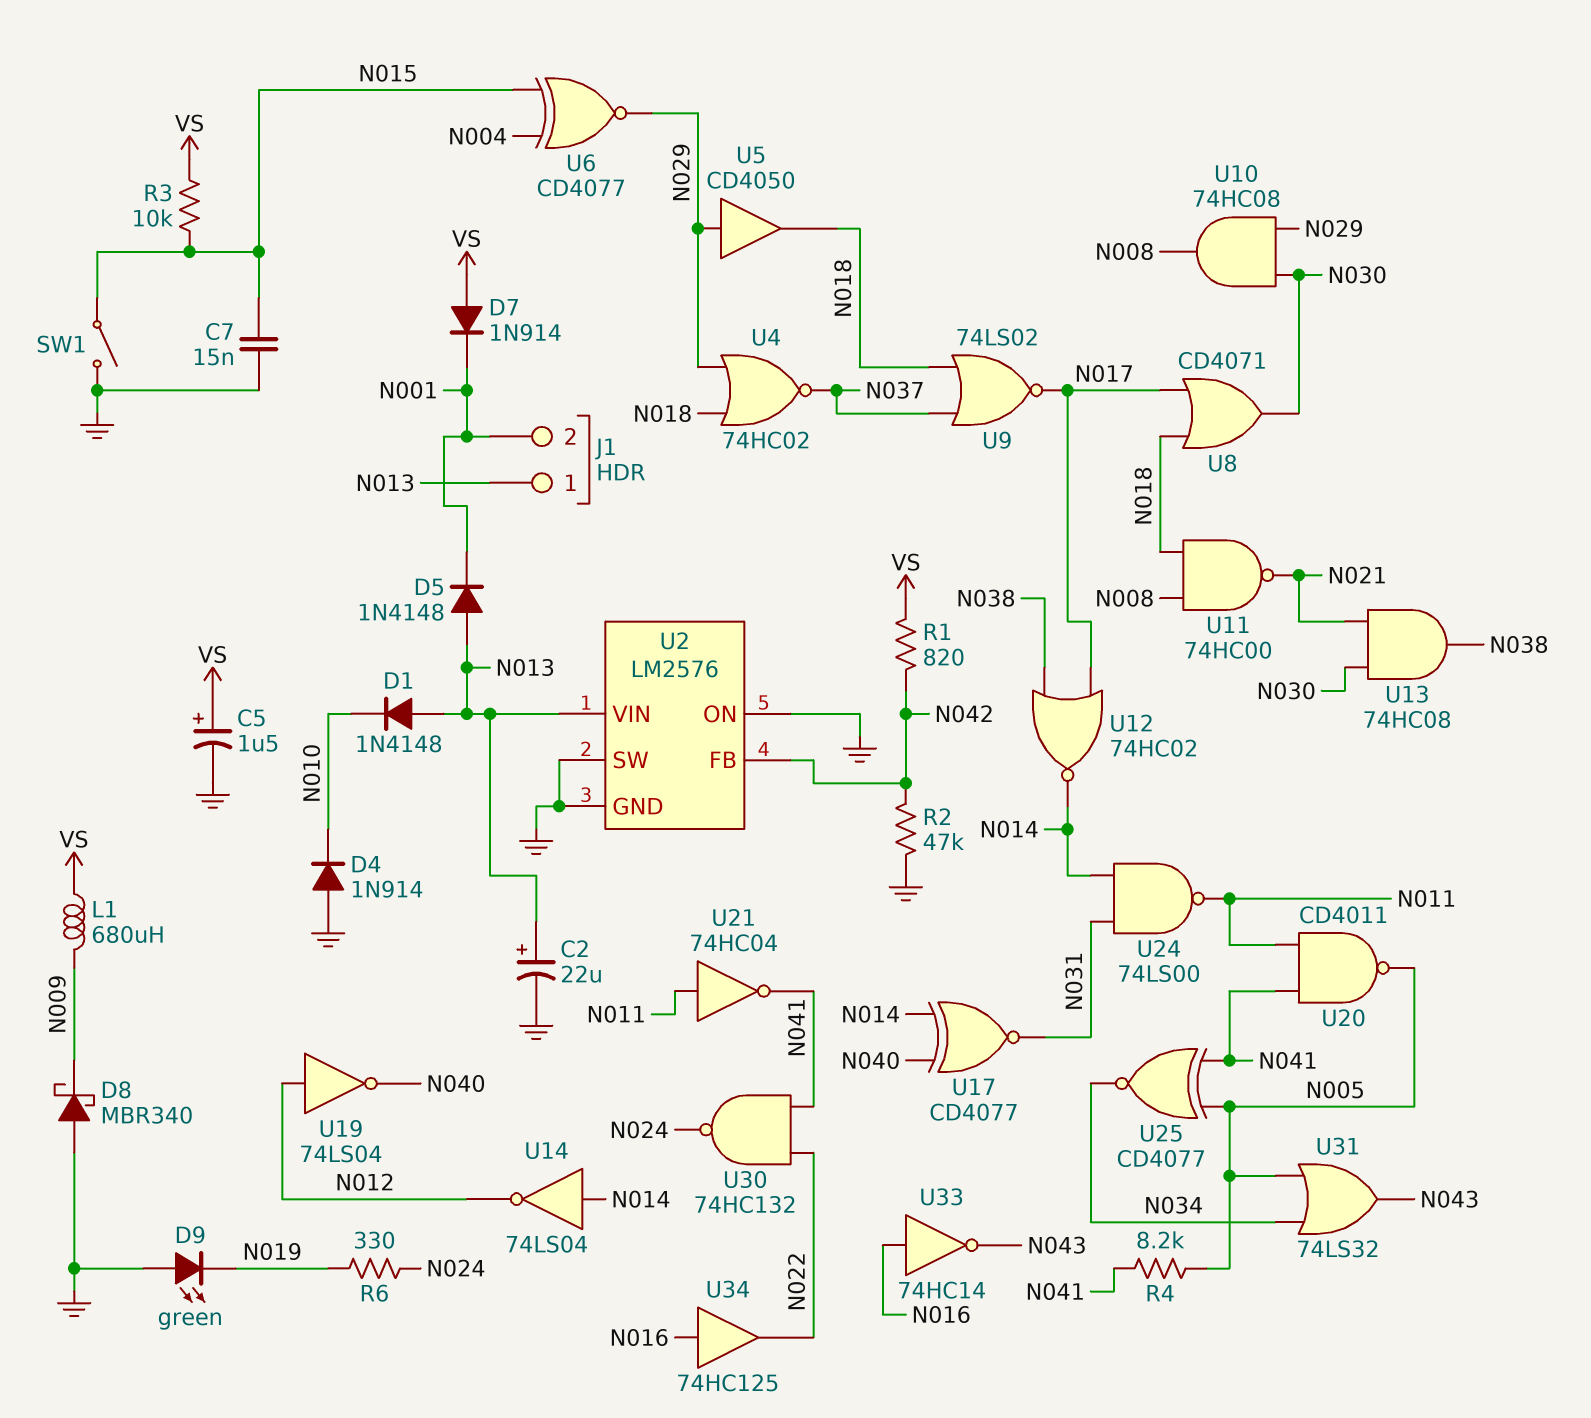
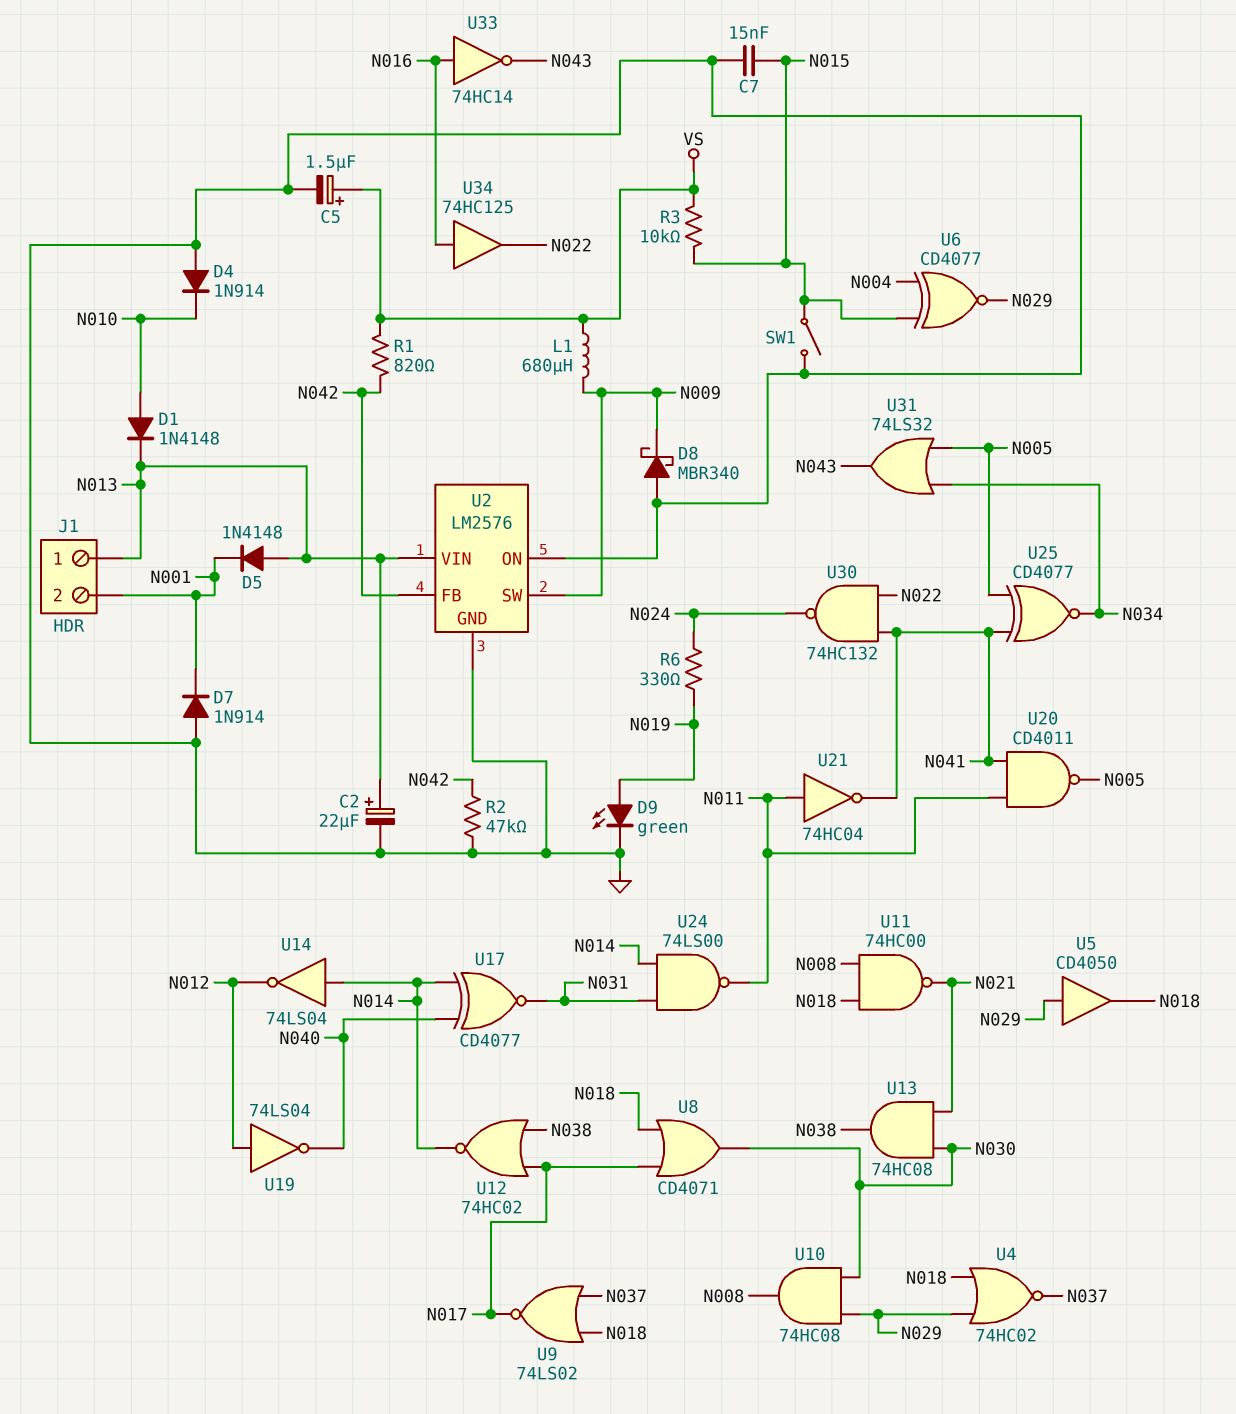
D1: diode 1N4148 (A N013, K N010) -> diode 1N4148 (A N010, K N013)
D7: diode 1N914 (A VS, K N001) -> diode 1N914 (A GND, K N001)
D9: LED green (A GND, K N019) -> LED green (A N019, K GND)
R4: 8.2k (N005, N041) -> none
U2 pin SW: GND -> N009

